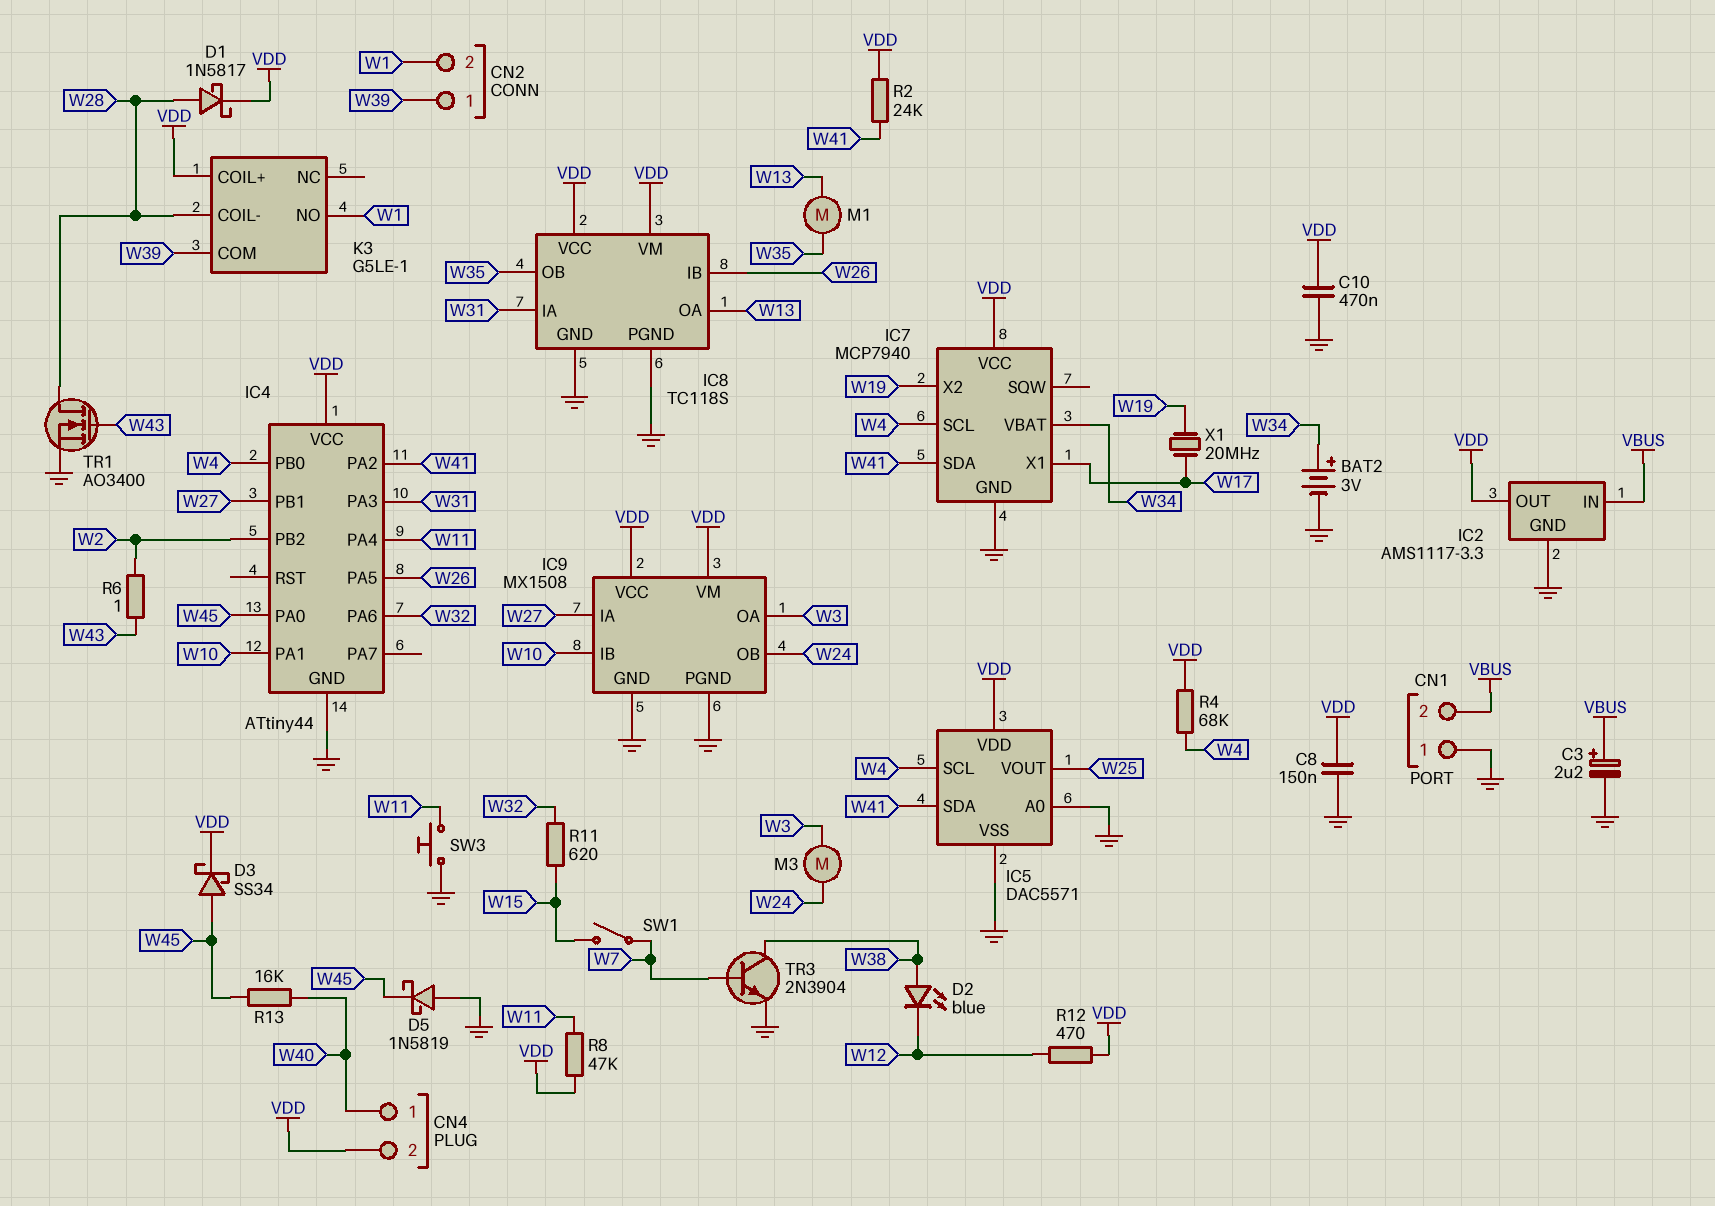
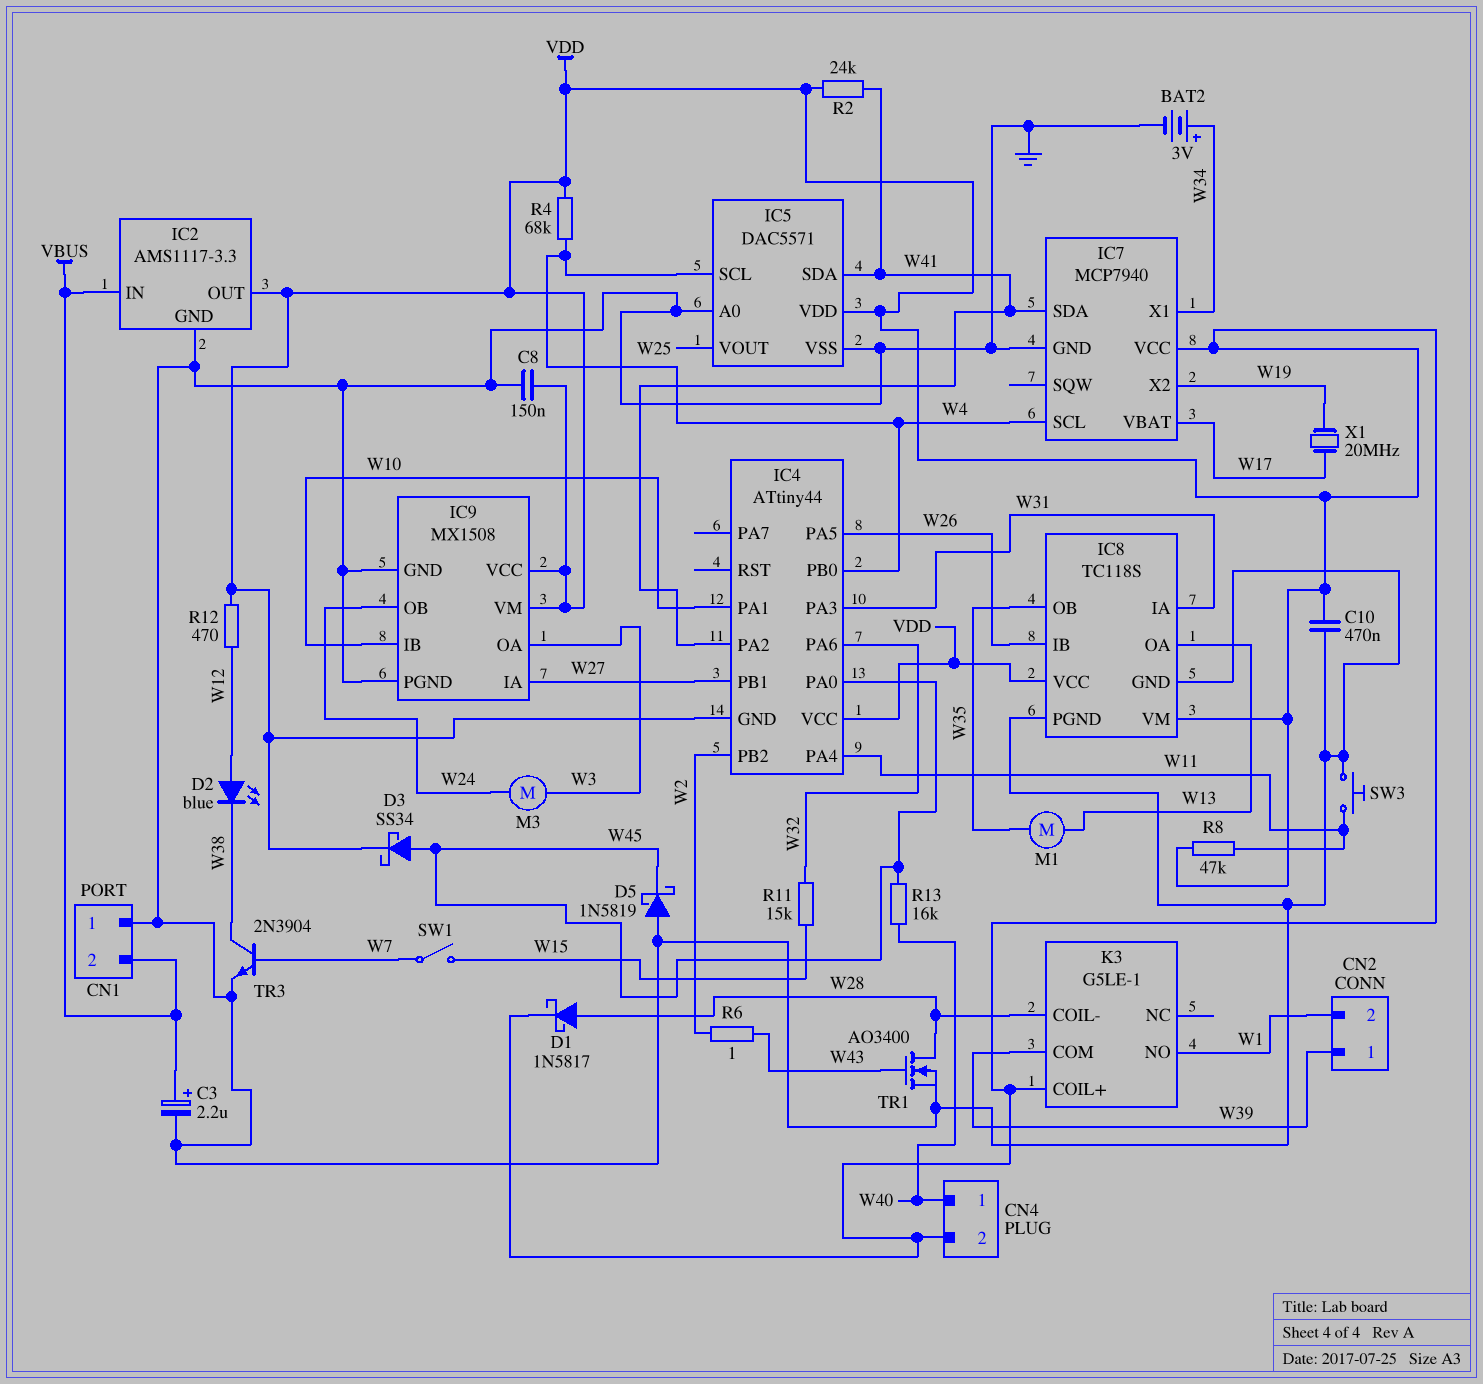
D2: LED blue (A W38, K W12) -> LED blue (A W12, K W38)
IC4 pin GND: GND -> VDD
IC7 pin VBAT: W34 -> W17
IC7 pin X1: W17 -> W34
R11: 620 (W15, W32) -> 15k (W15, W32)

